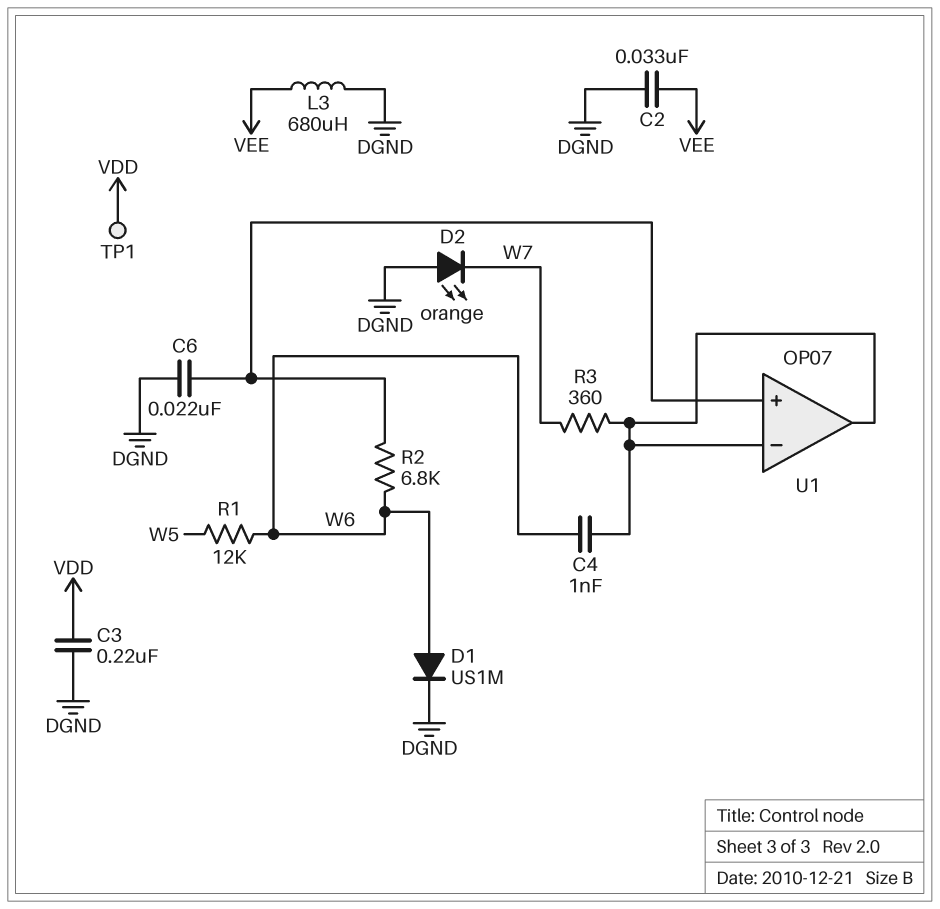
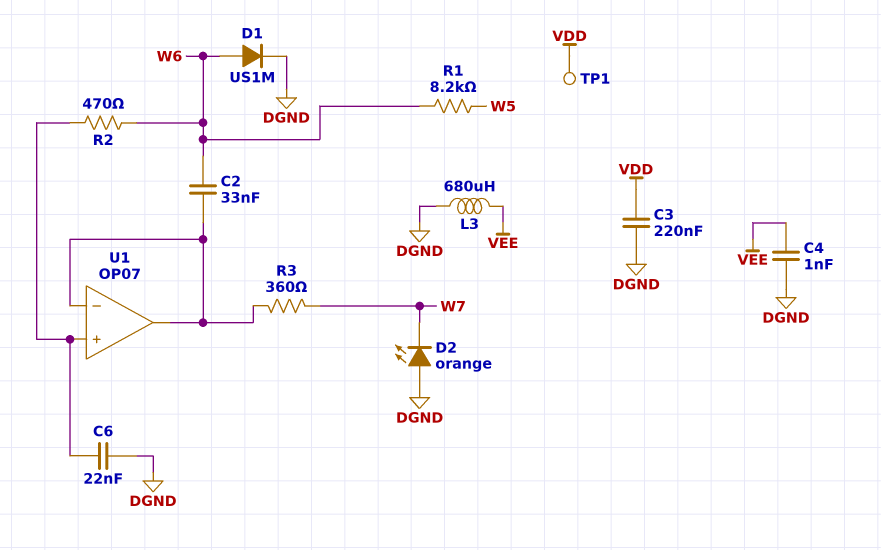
C2: 33nF (DGND, VEE) -> 33nF (U1/in-, W6)
C4: 1nF (U1/in-, W6) -> 1nF (DGND, VEE)
R1: 12k (W5, W6) -> 8.2k (W5, W6)
R2: 6.8k (U1/in+, W6) -> 470 (U1/in+, W6)

